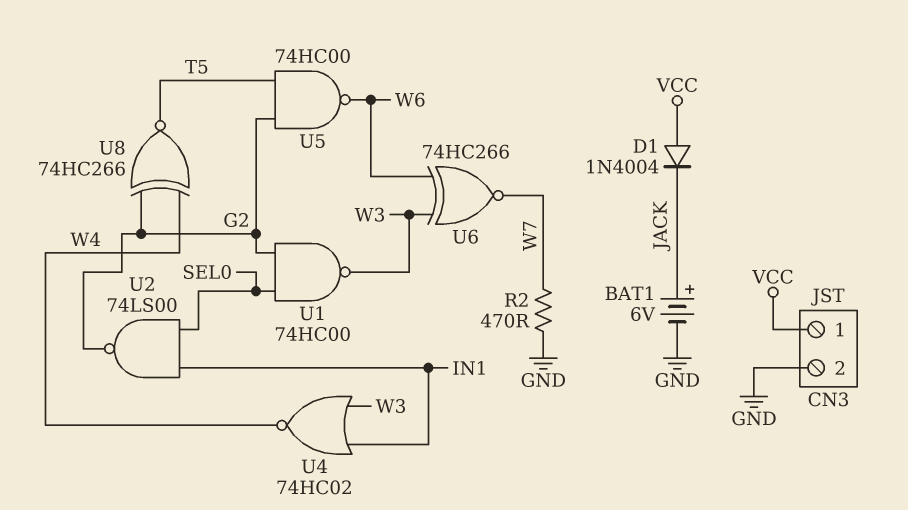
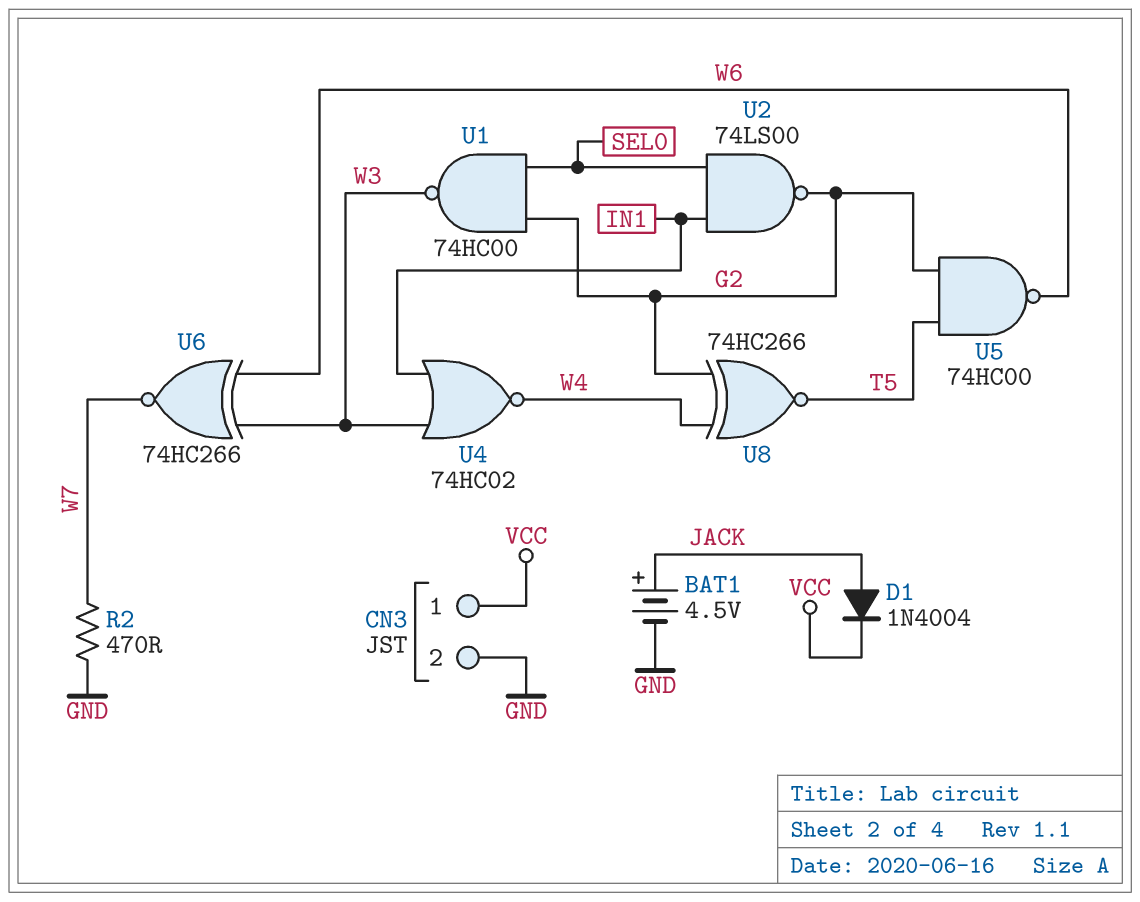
BAT1: 6V (plus JACK, minus GND) -> 4.5V (plus JACK, minus GND)
D1: diode 1N4004 (A VCC, K JACK) -> diode 1N4004 (A JACK, K VCC)

